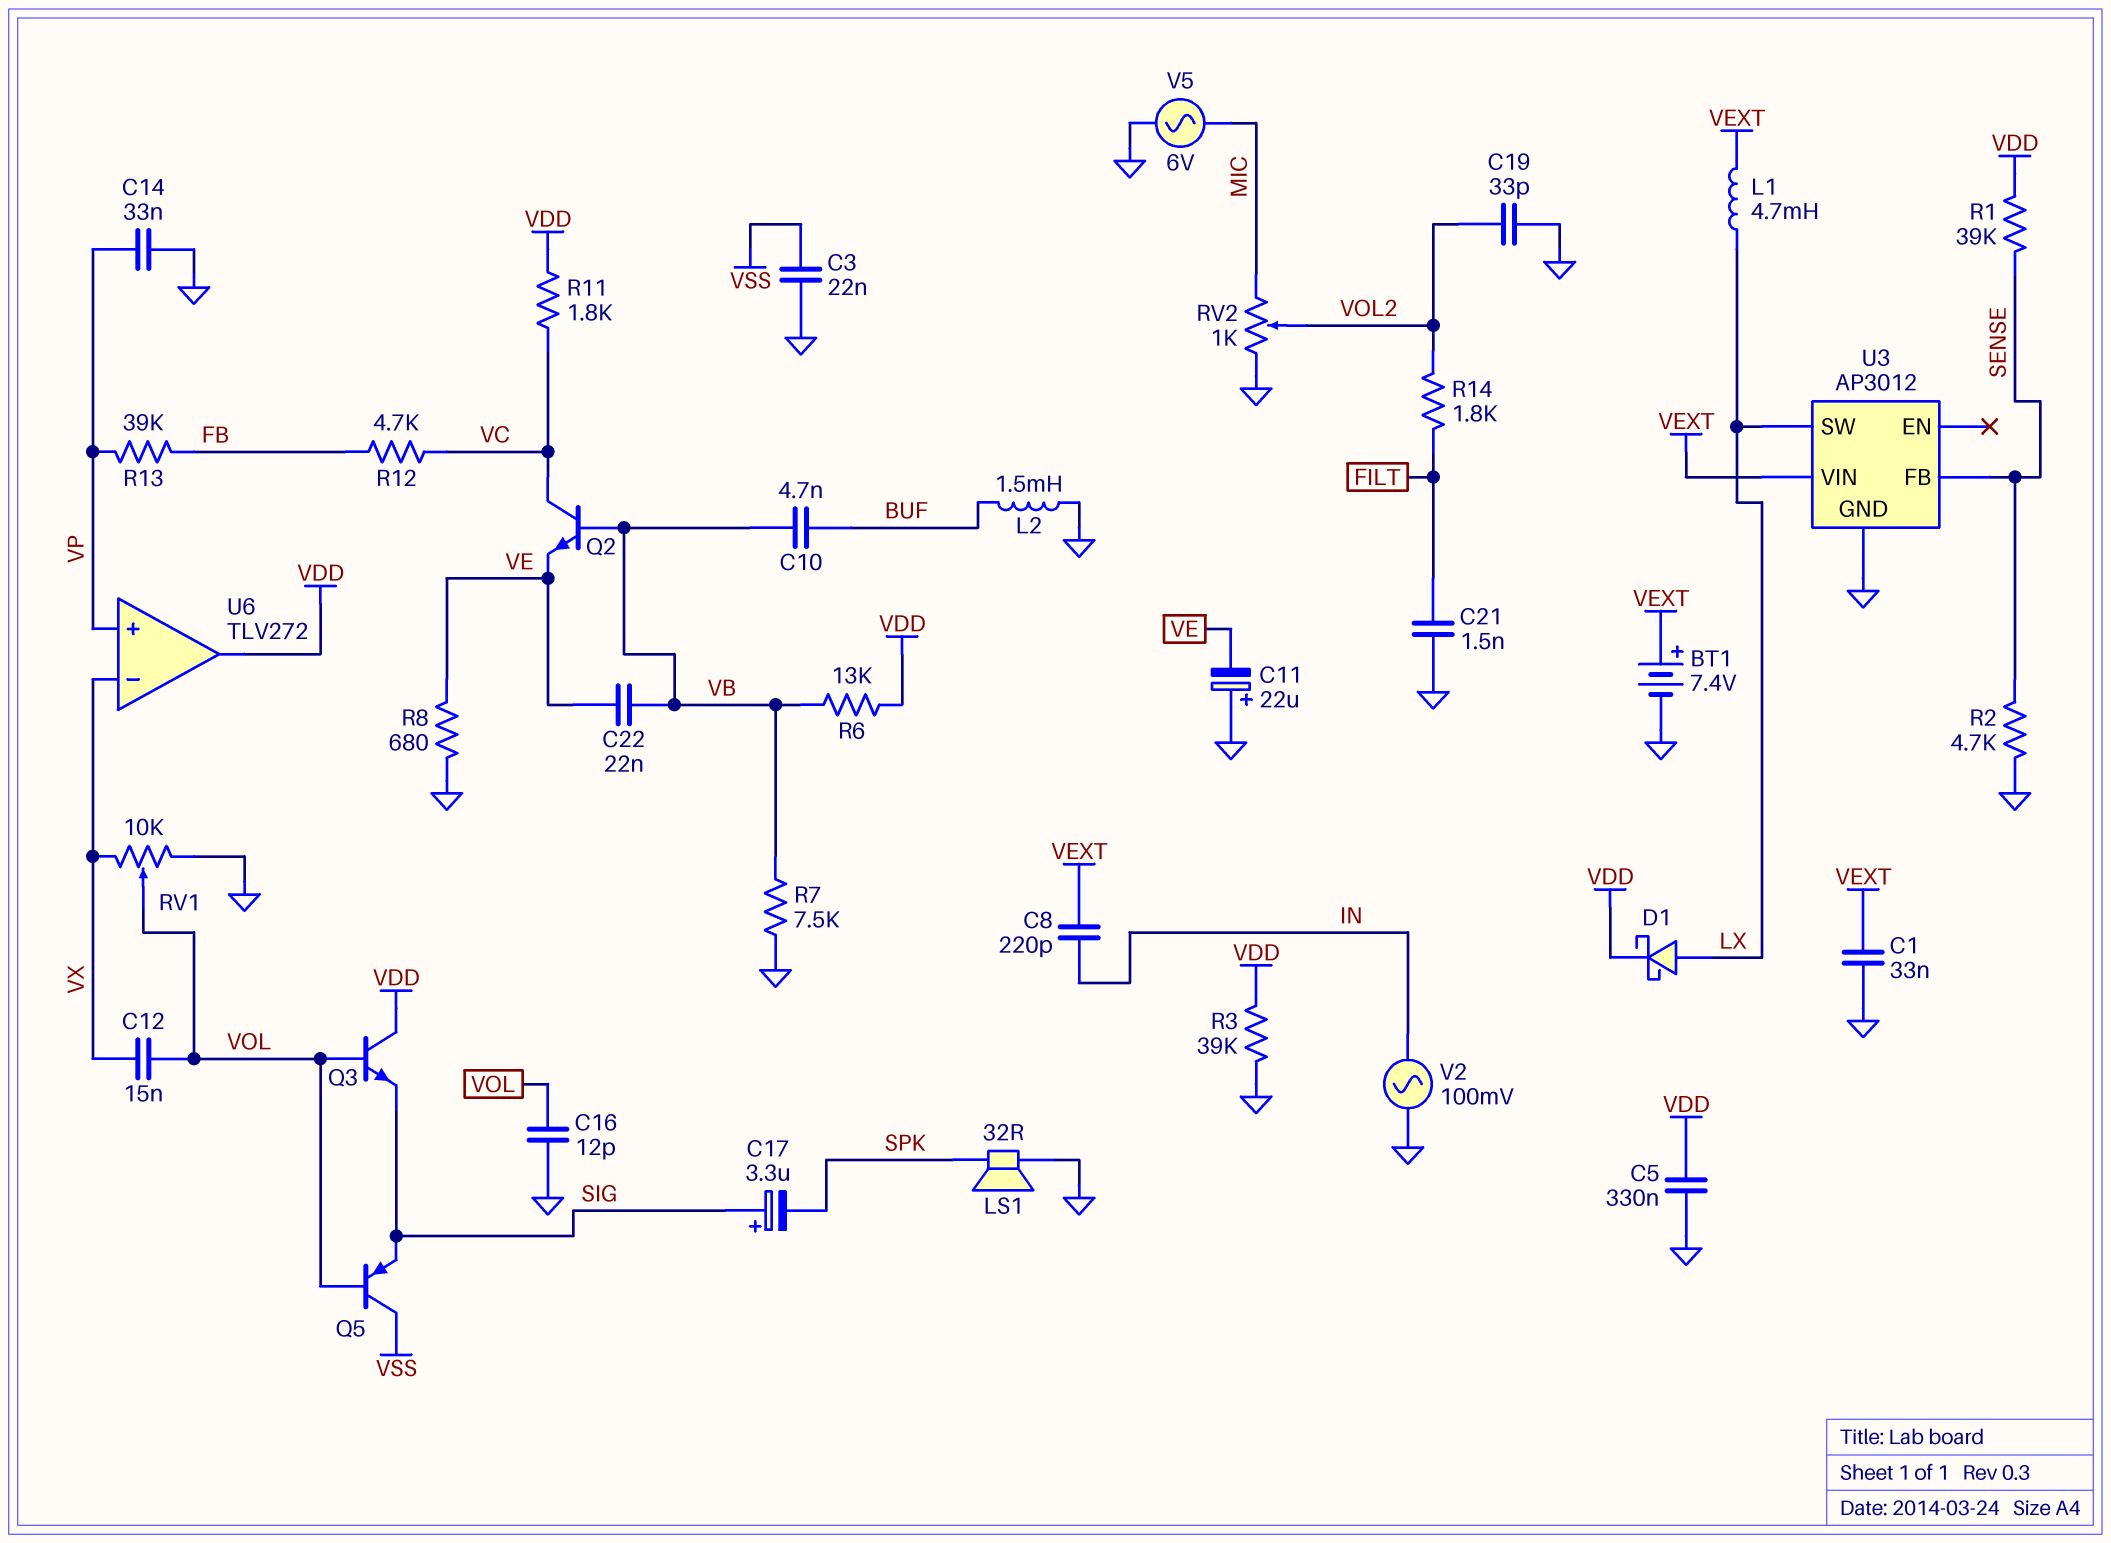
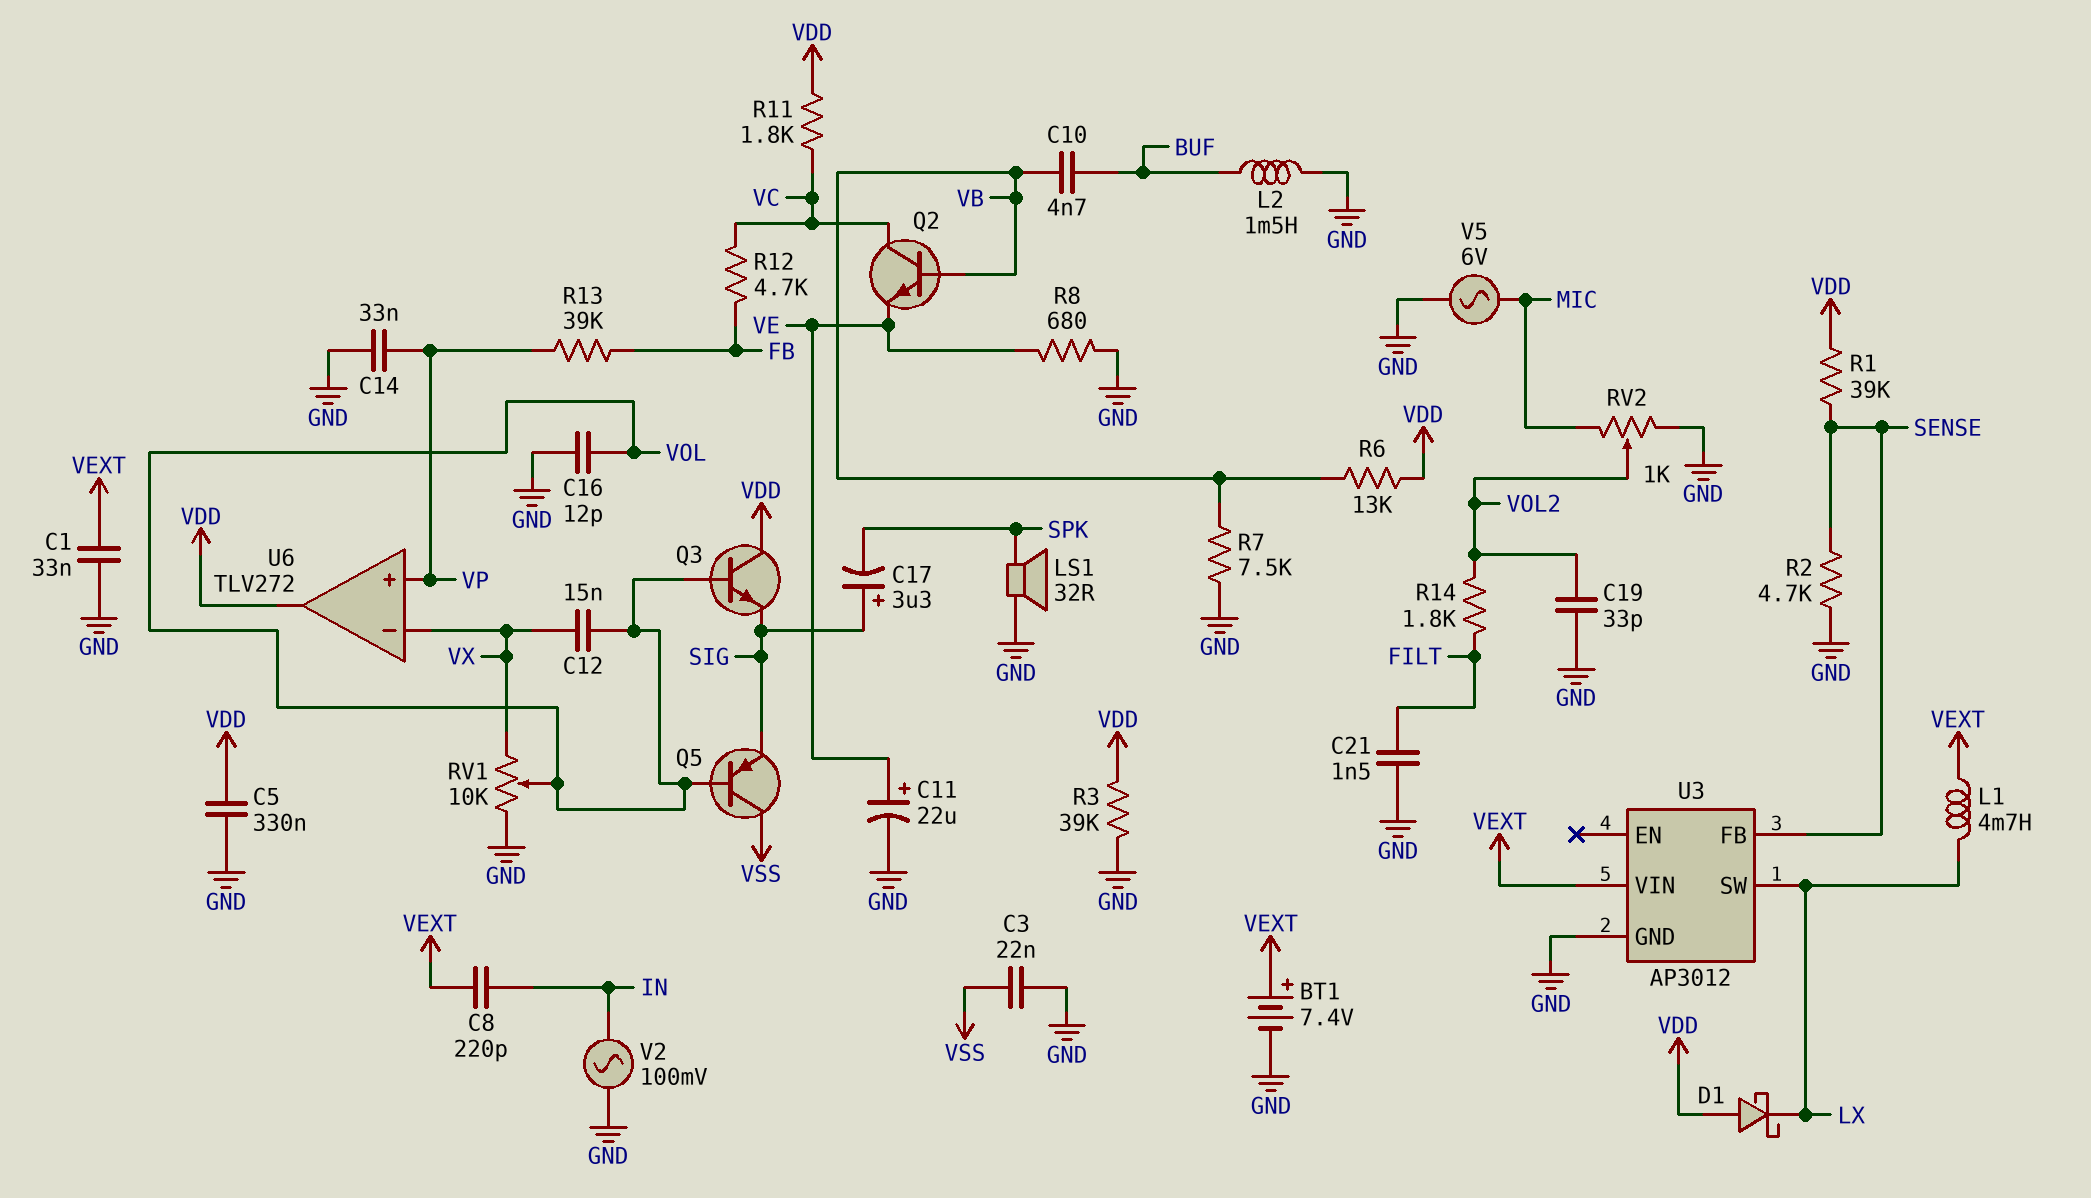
C11: 22uF (plus GND, minus VE) -> 22uF (plus VE, minus GND)
C22: 22nF (VB, VE) -> none
D1: schottky (A LX, K VDD) -> schottky (A VDD, K LX)

